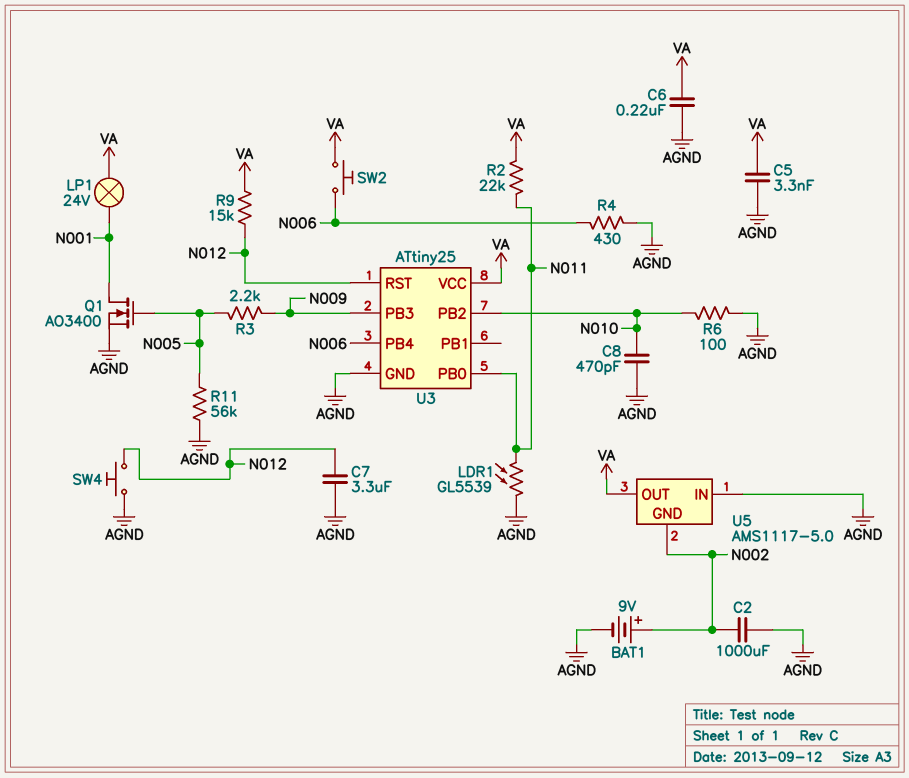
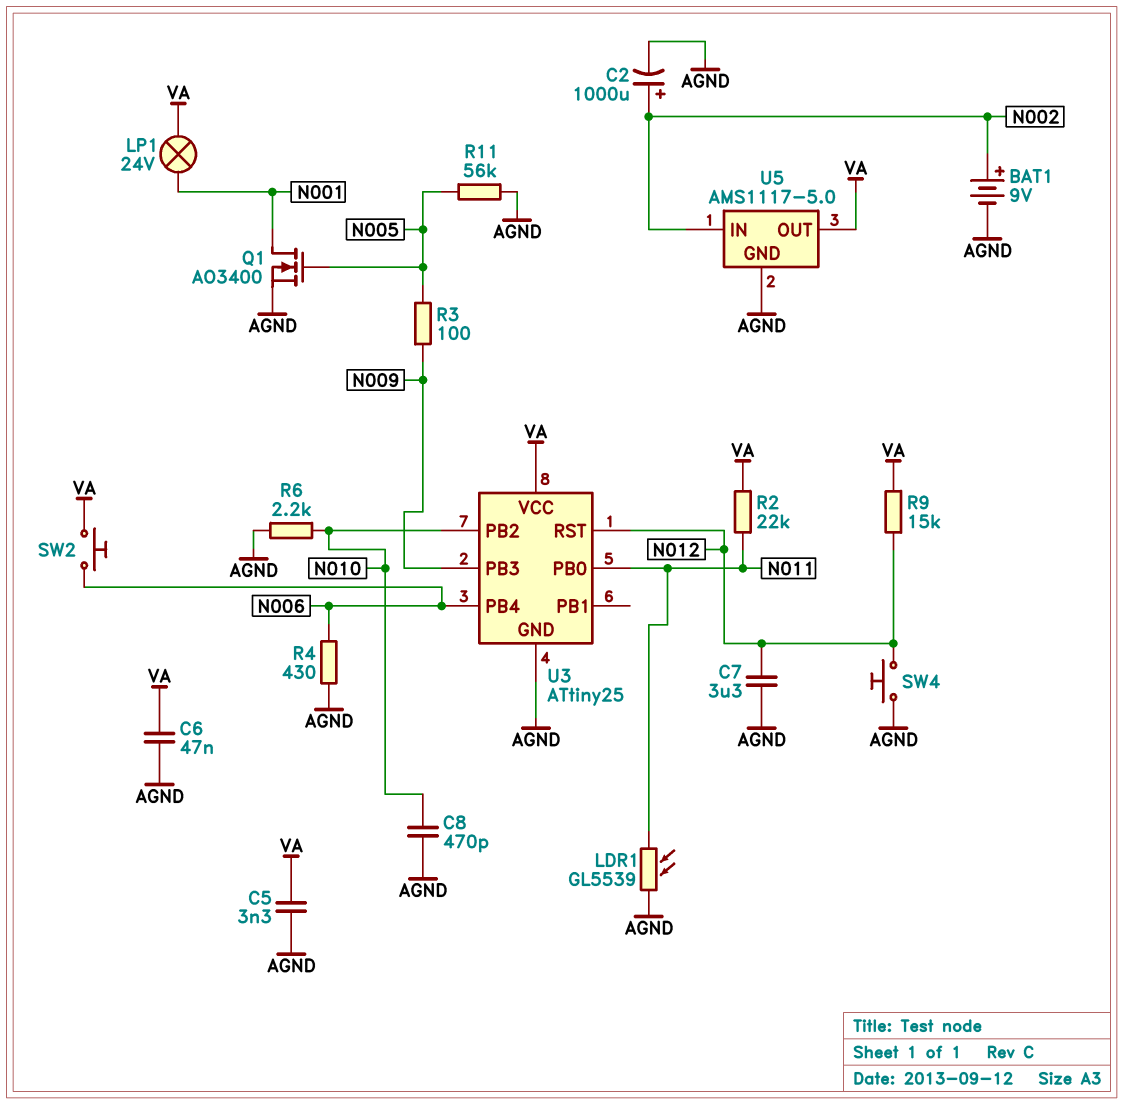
C2: 1000uF (AGND, N002) -> 1000uF (plus N002, minus AGND)
C6: 220nF (AGND, VA) -> 47nF (AGND, VA)
R3: 2.2k (N005, N009) -> 100 (N005, N009)
R6: 100 (AGND, N010) -> 2.2k (AGND, N010)
U5 pin GND: N002 -> AGND
U5 pin IN: AGND -> N002

